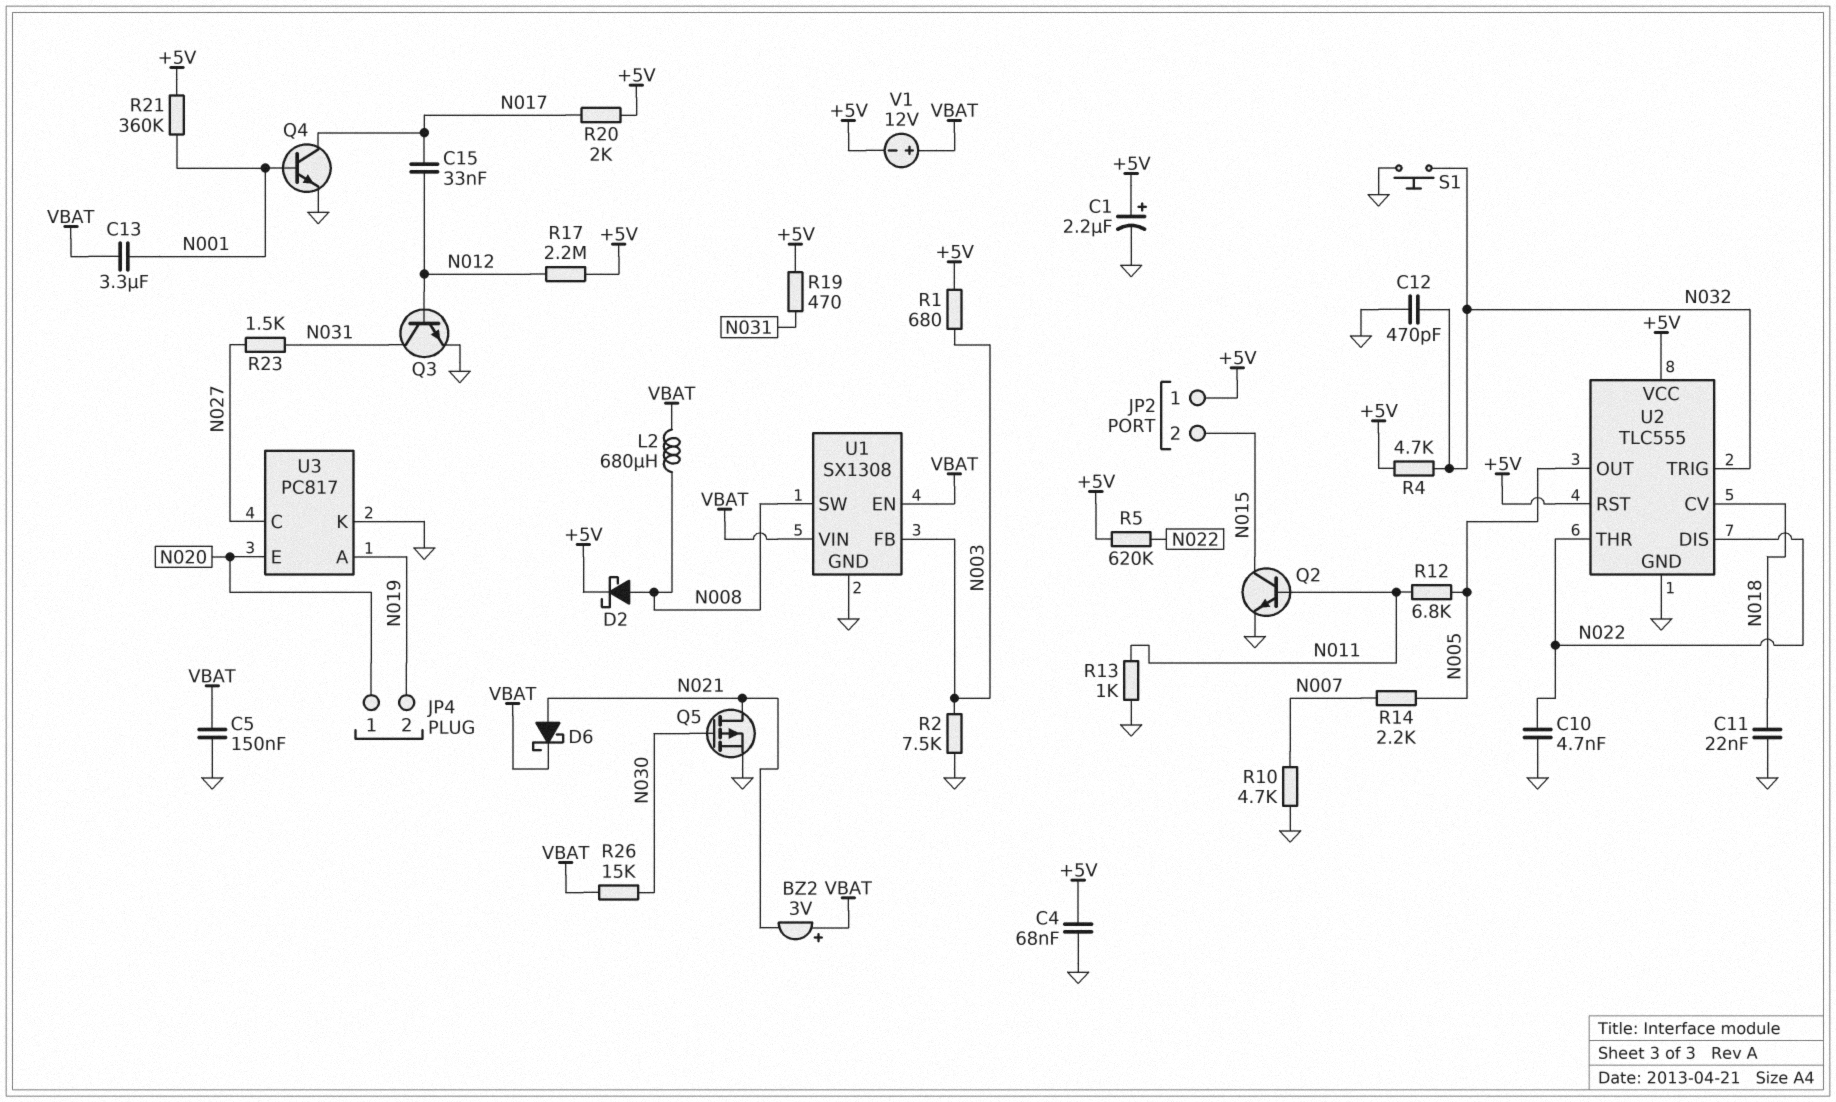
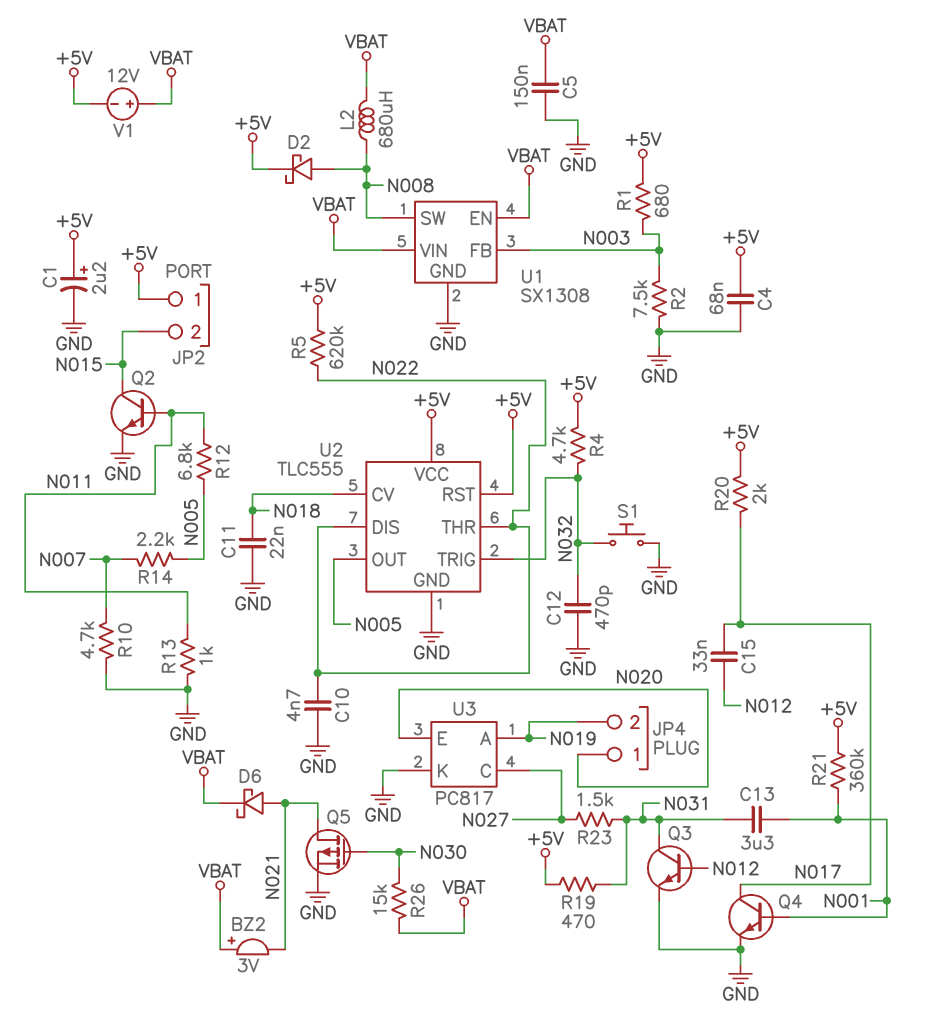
C13: 3.3uF (N001, VBAT) -> 3.3uF (N001, N031)
R17: 2.2M (+5V, N012) -> none

